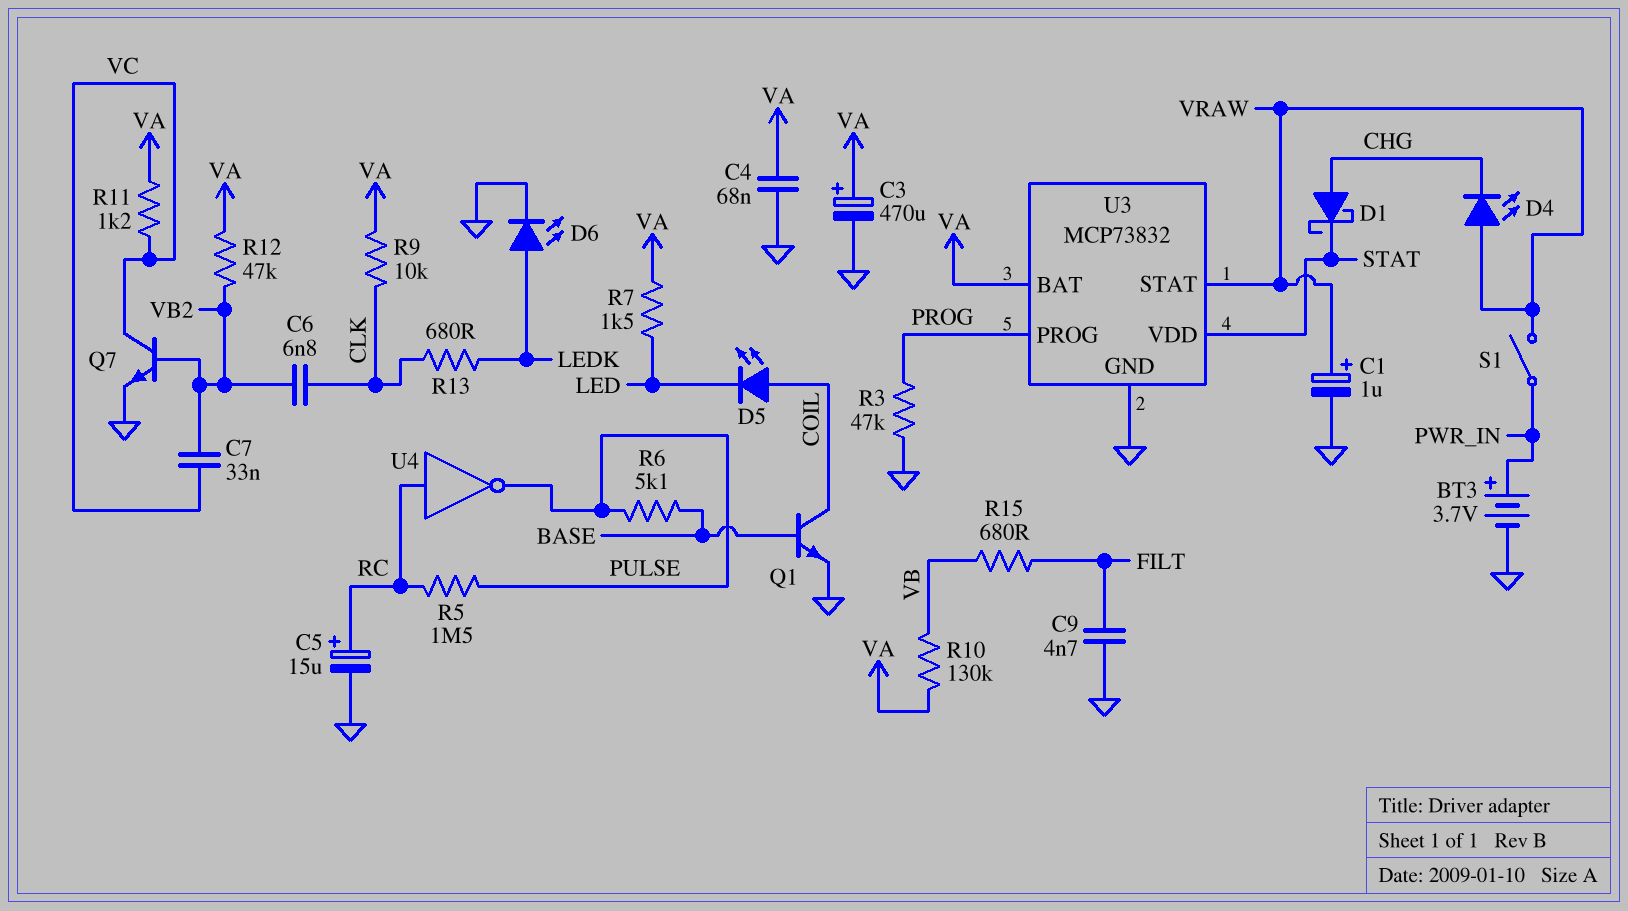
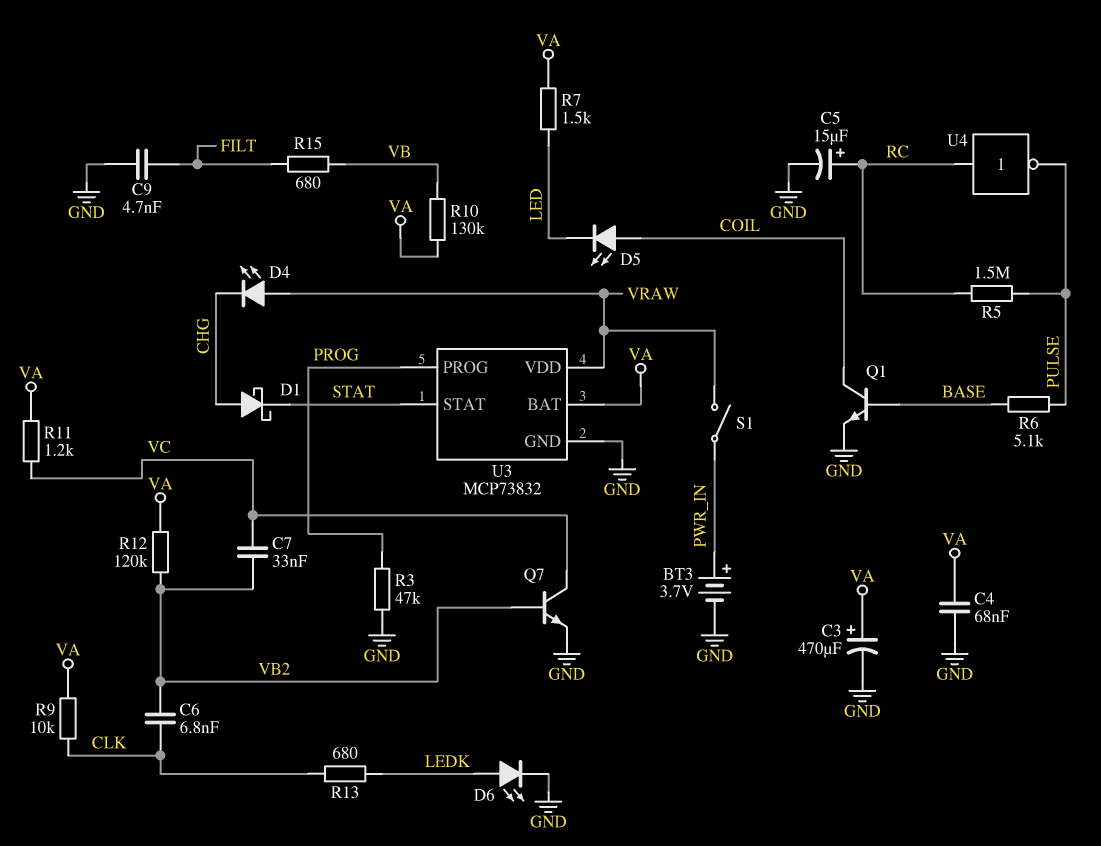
C1: 1uF (plus VRAW, minus GND) -> none
R12: 47k (VA, VB2) -> 120k (VA, VB2)
U3 pin STAT: VRAW -> STAT
U3 pin VDD: STAT -> VRAW

